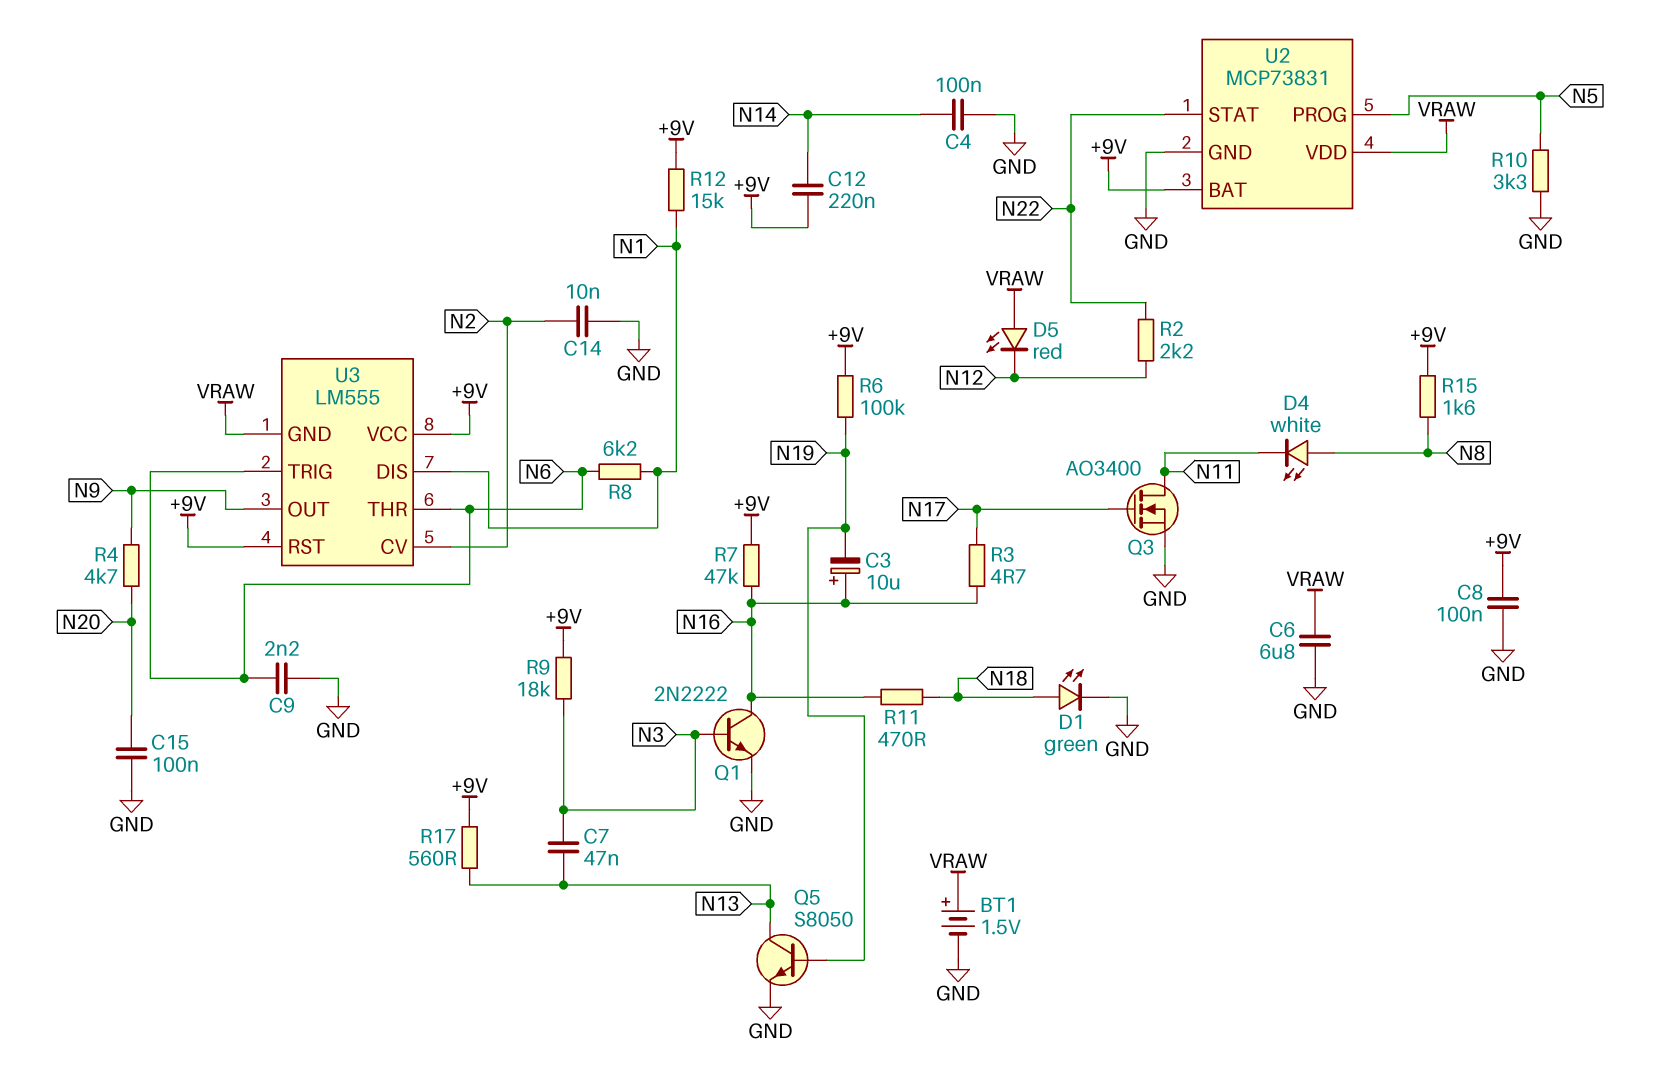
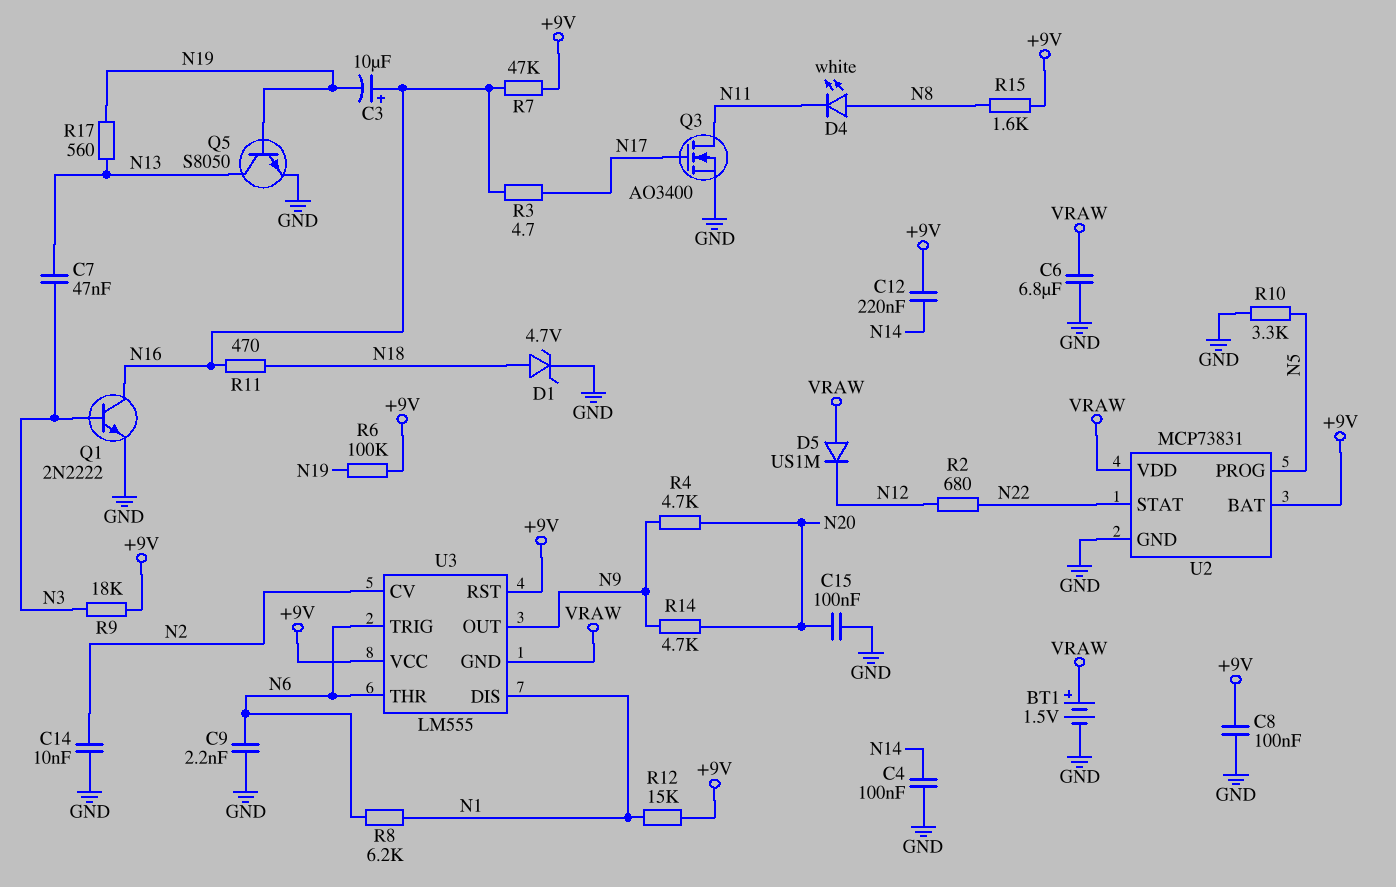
D1: LED green (A N18, K GND) -> zener 4.7V (A N18, K GND)
D5: LED red (A VRAW, K N12) -> diode US1M (A VRAW, K N12)
R2: 2.2k (N12, N22) -> 680 (N12, N22)
R14: none -> 4.7k (N9, N20)
R17: 560 (+9V, N13) -> 560 (N13, N19)

